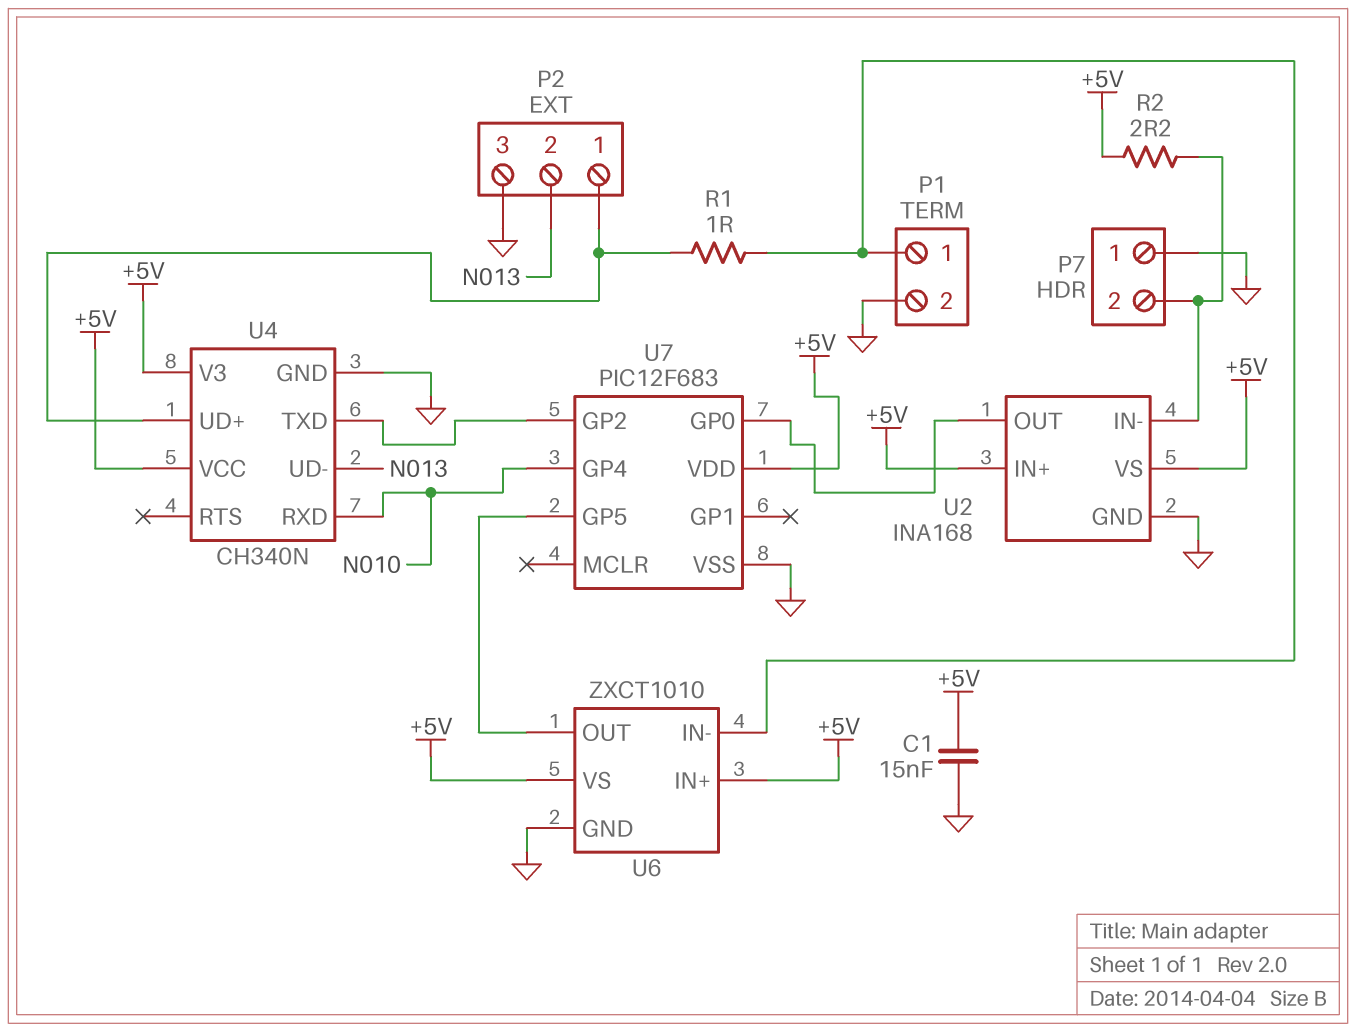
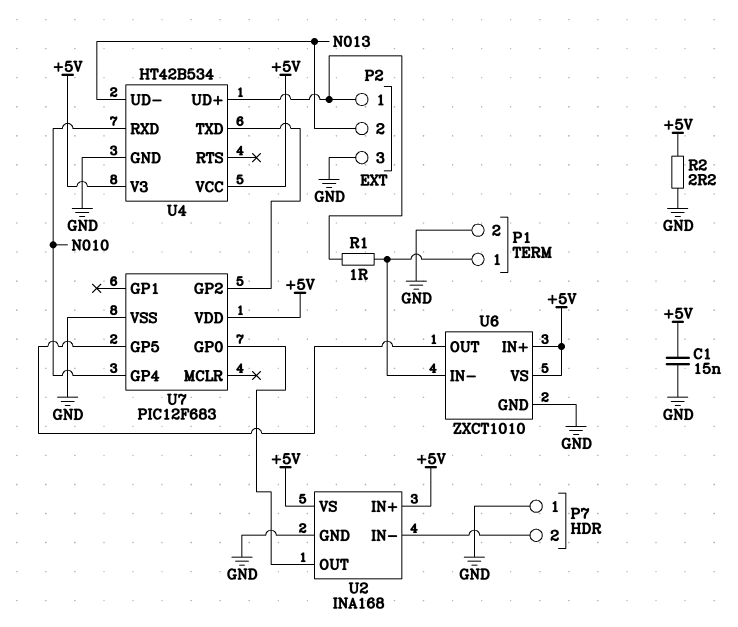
R2: 2.2 (+5V, P7/2) -> 2.2 (+5V, GND)
U4: CH340N -> HT42B534

